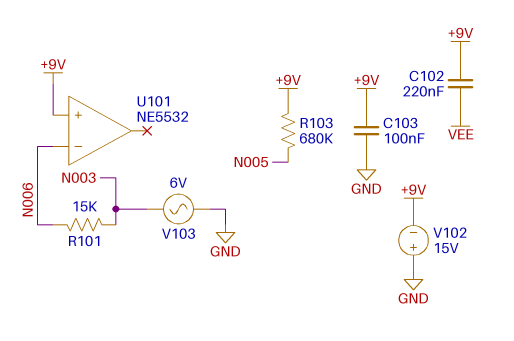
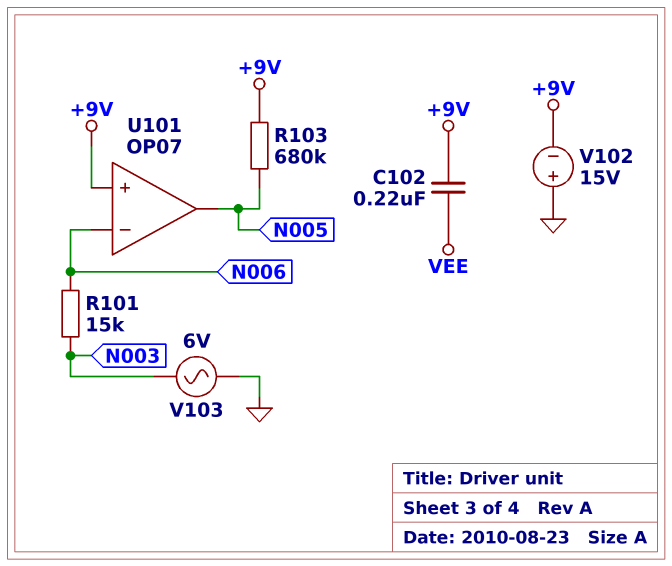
C103: 100nF (+9V, GND) -> none
U101: NE5532 -> OP07
U101 pin out: none -> N005

